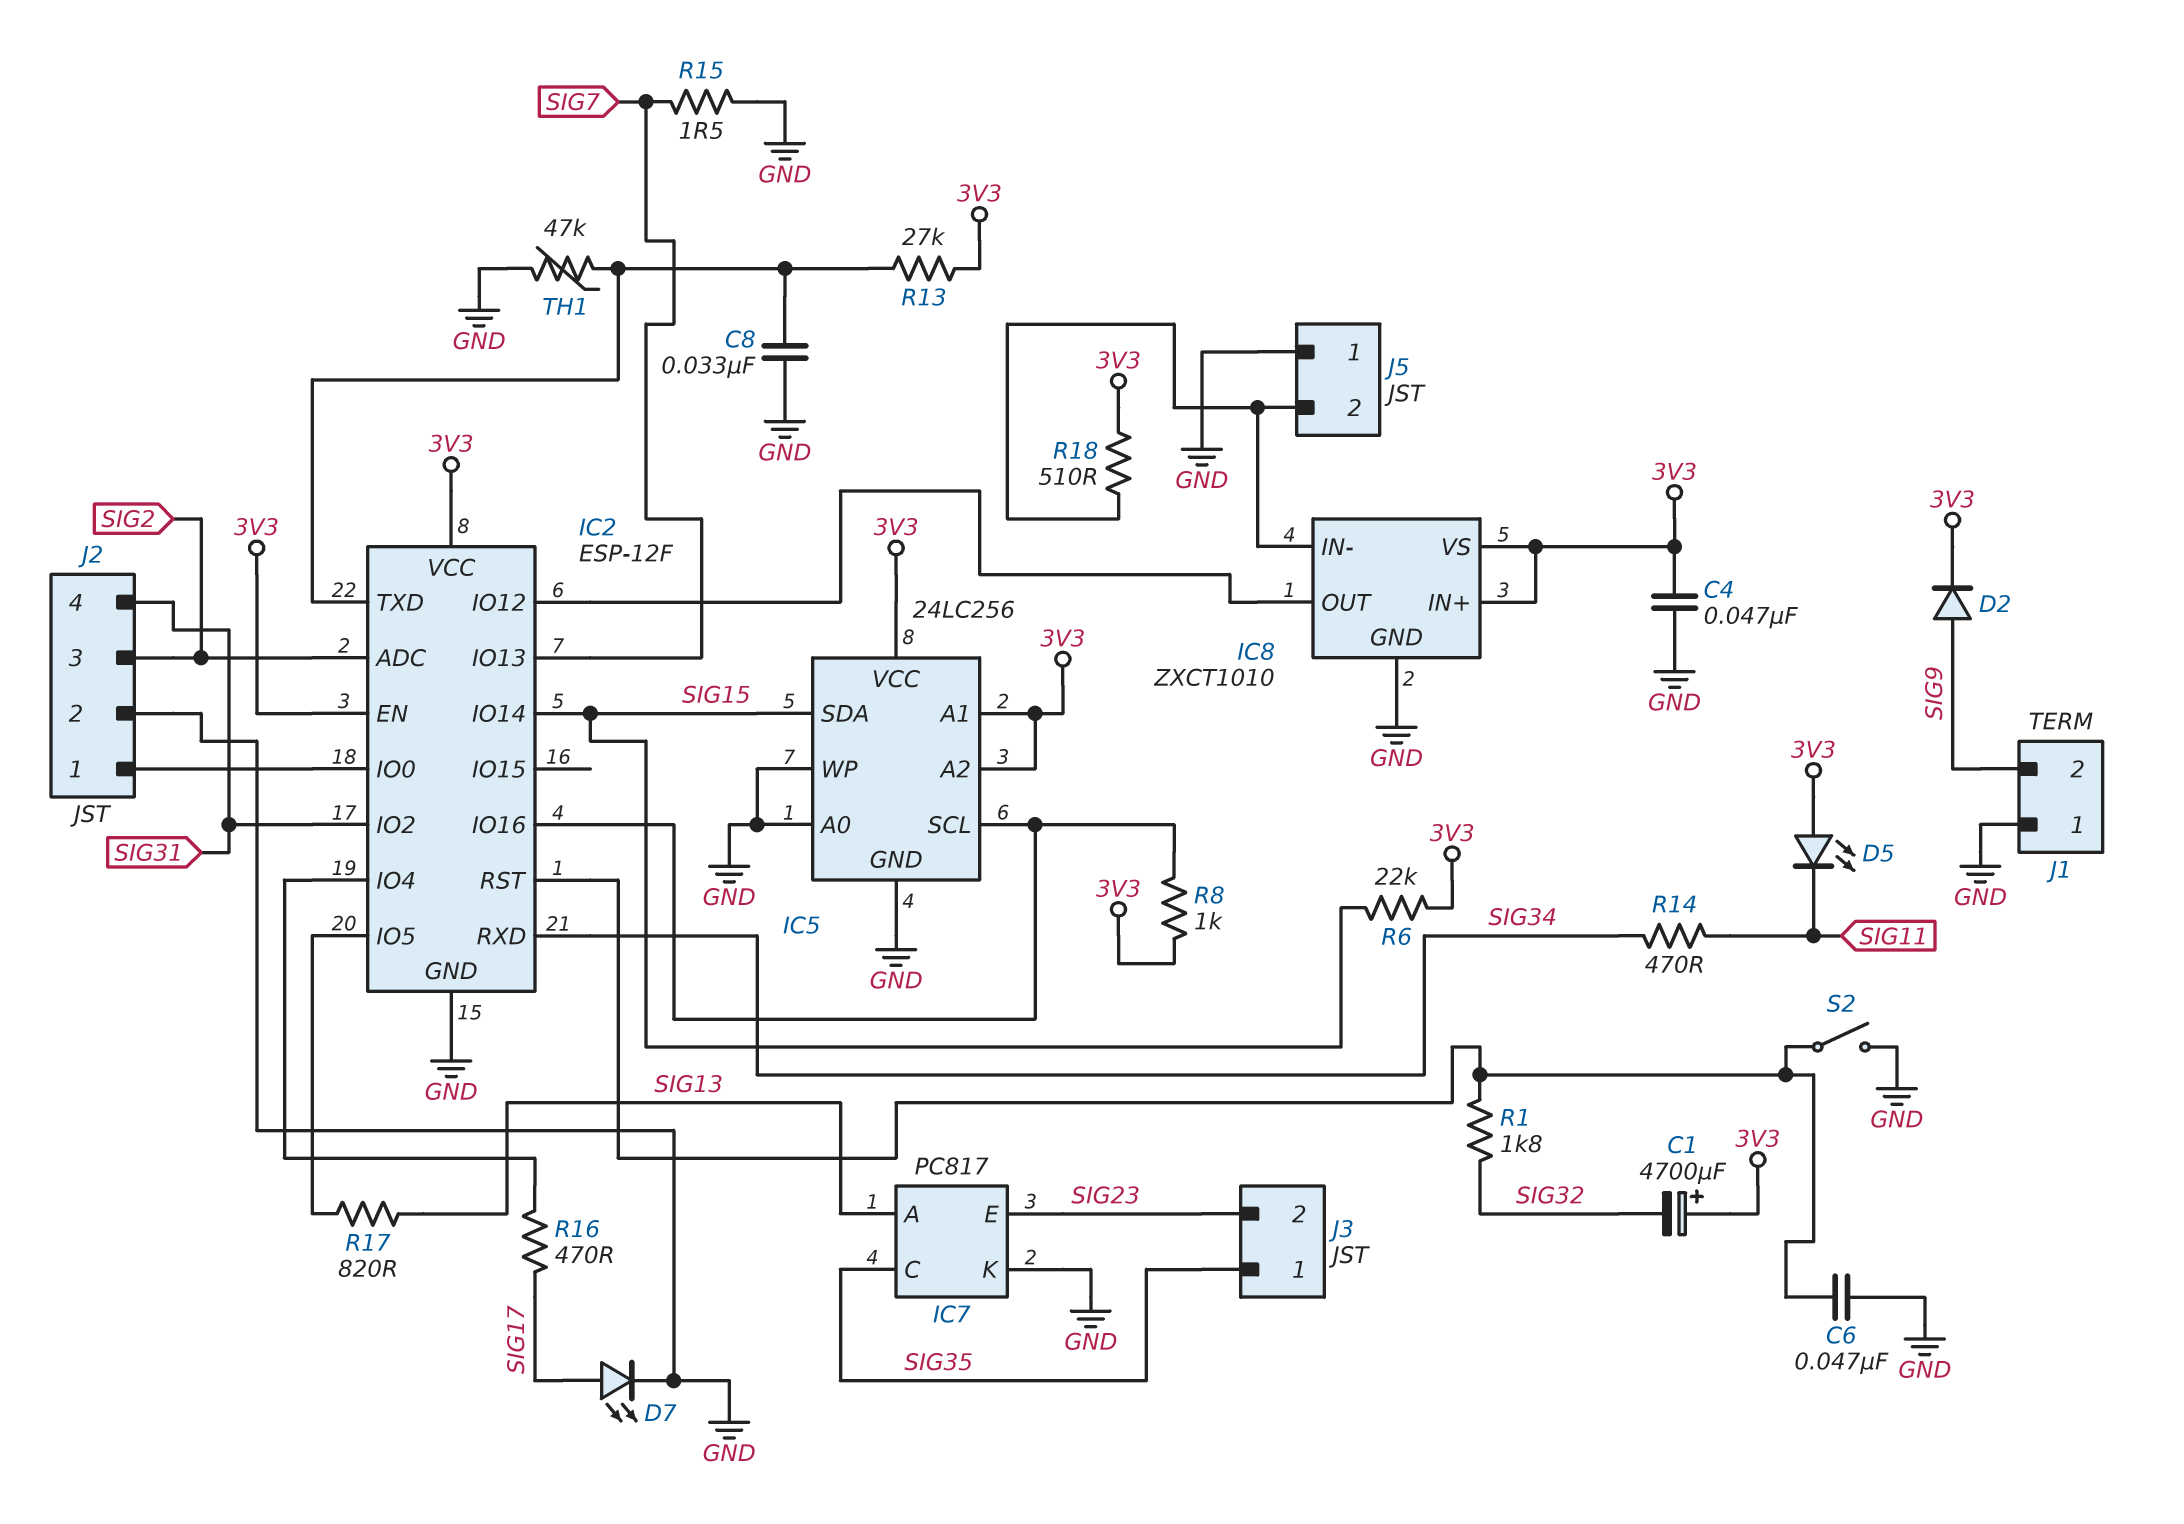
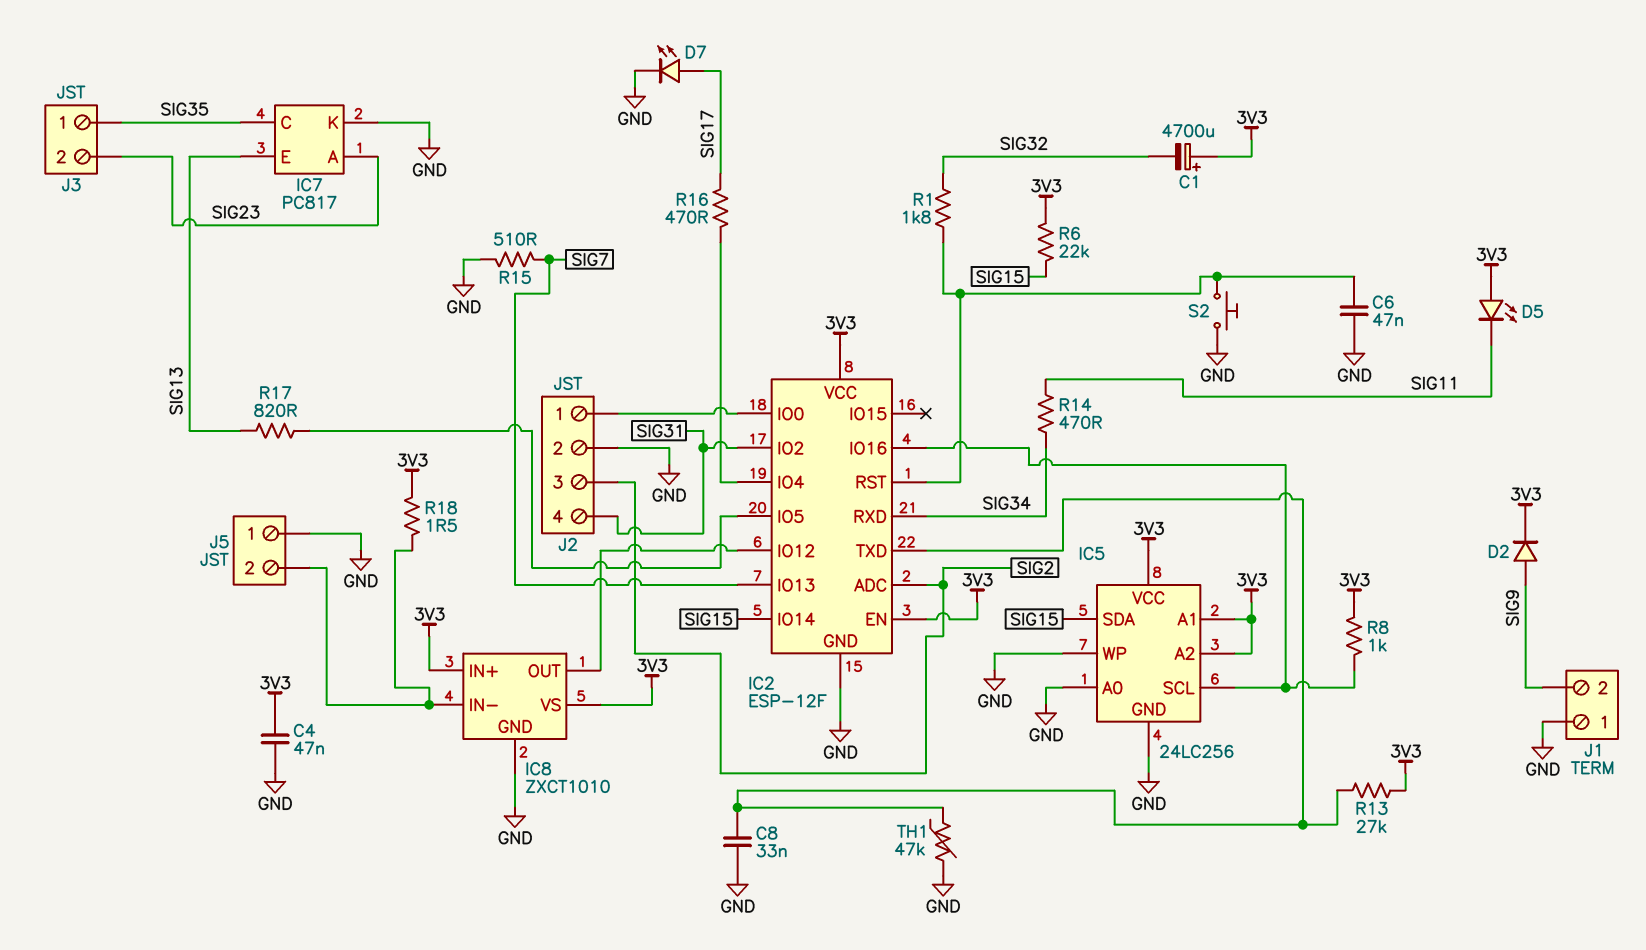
IC7 pin A: SIG13 -> SIG23
IC7 pin E: SIG23 -> SIG13
R15: 1.5 (GND, SIG7) -> 510 (GND, SIG7)
R18: 510 (3V3, IC8/IN-) -> 1.5 (3V3, IC8/IN-)
S2: switch (GND, IC2/RST) -> button (GND, IC2/RST)

